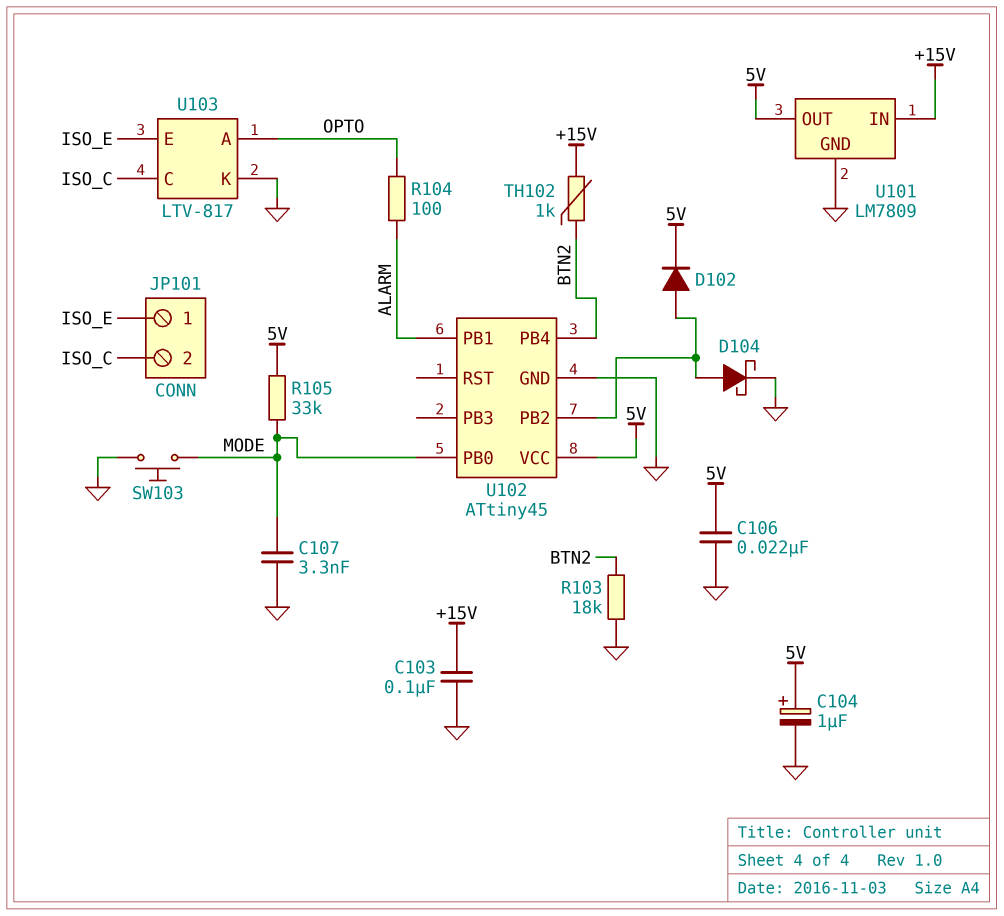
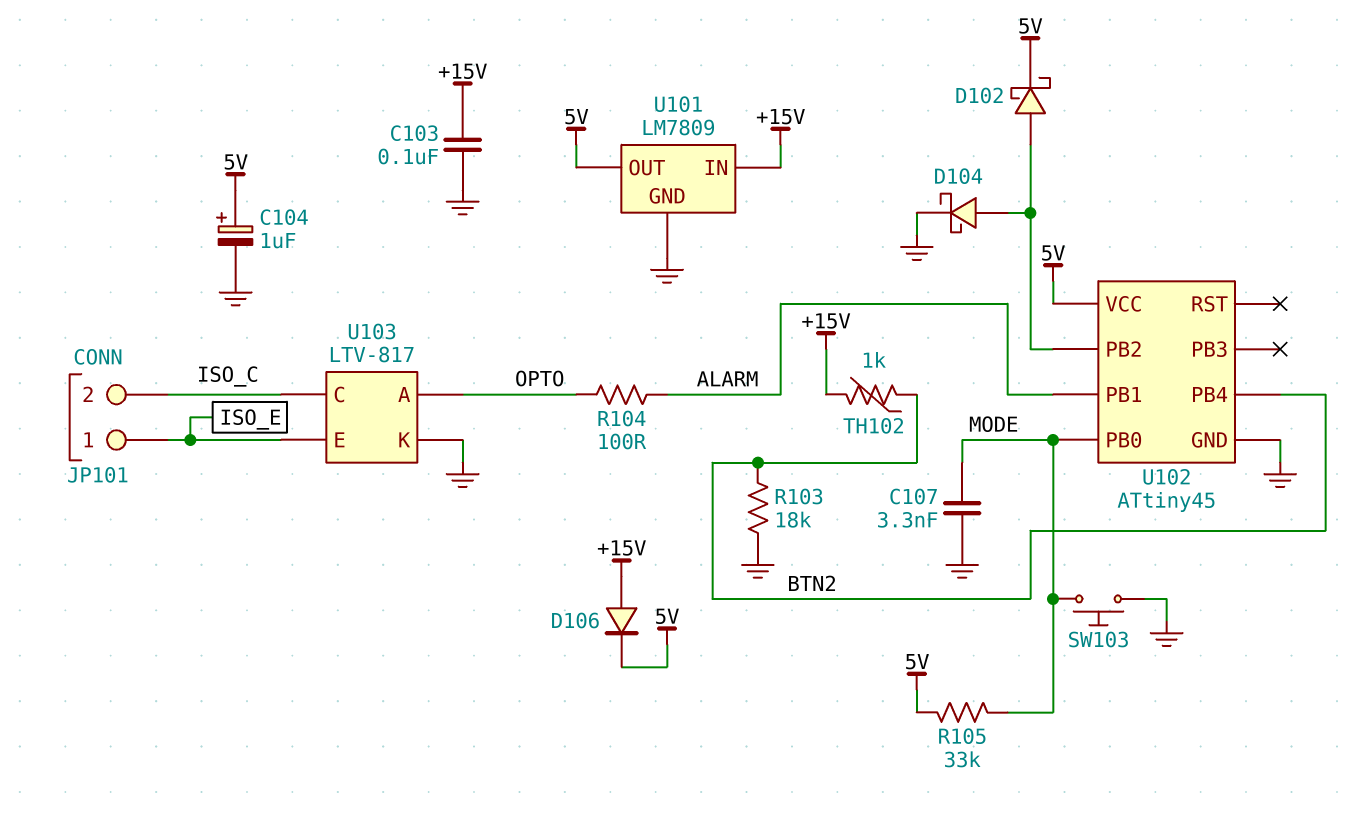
C106: 22nF (5V, GND) -> none
D102: diode (A U102/PB2, K 5V) -> schottky (A U102/PB2, K 5V)
D106: none -> diode (A +15V, K 5V)

